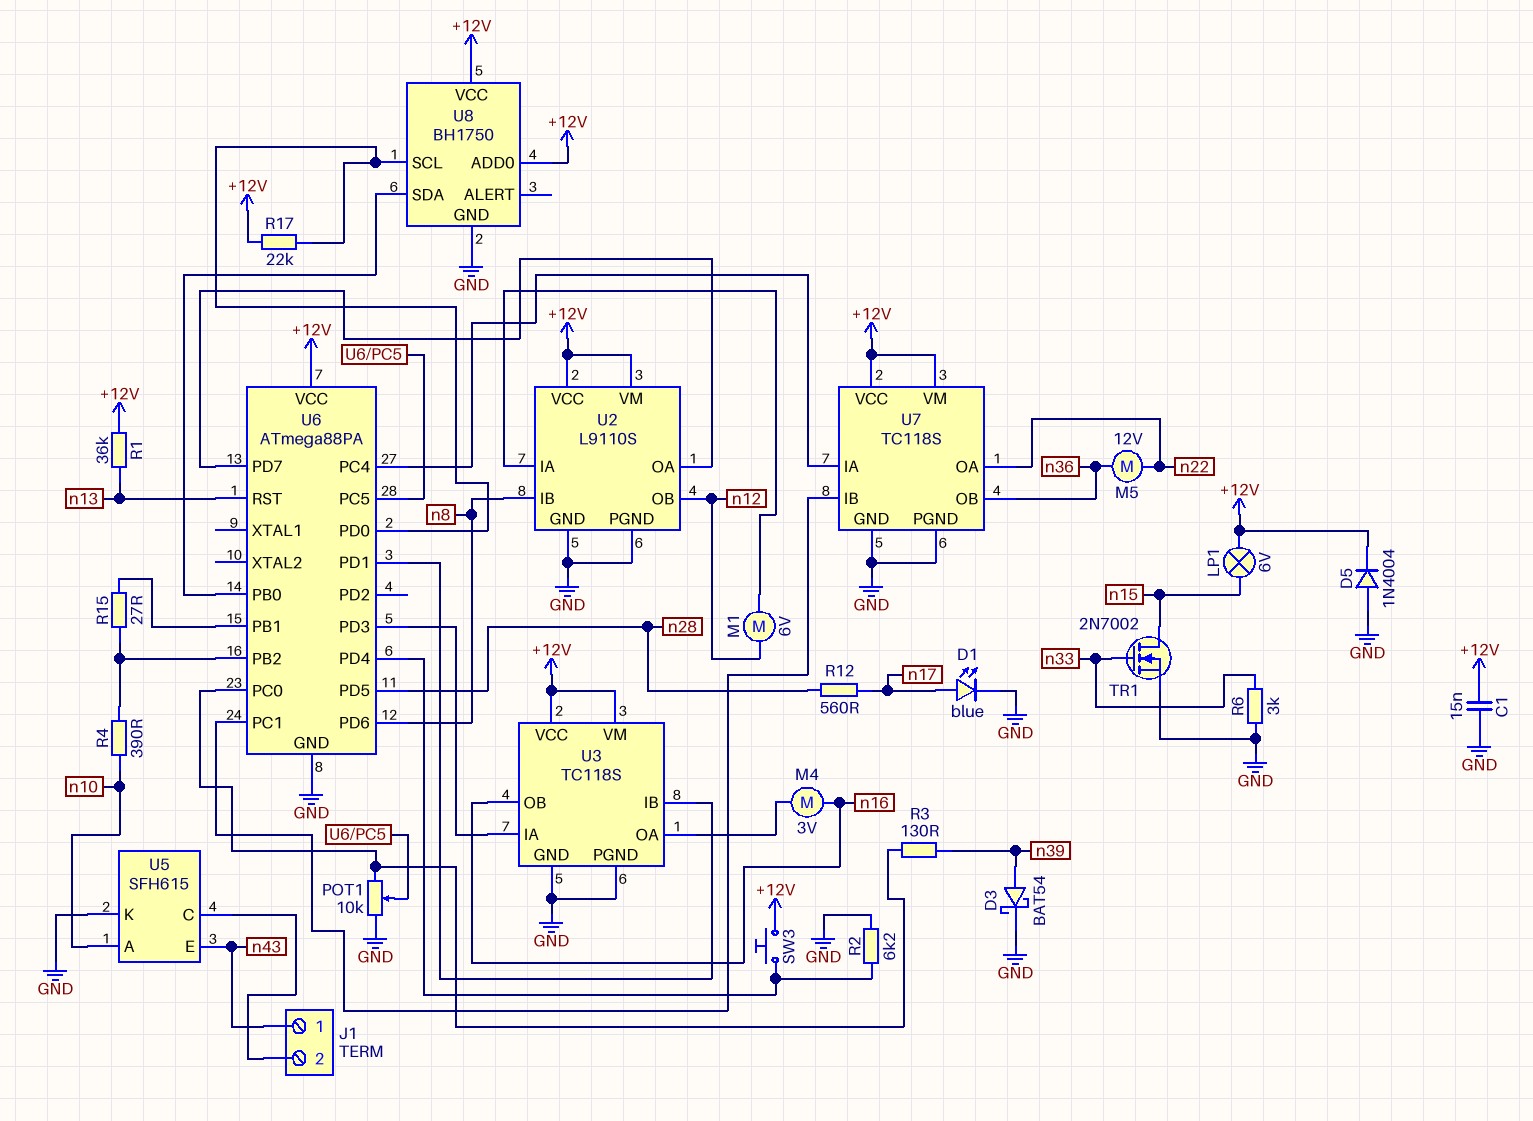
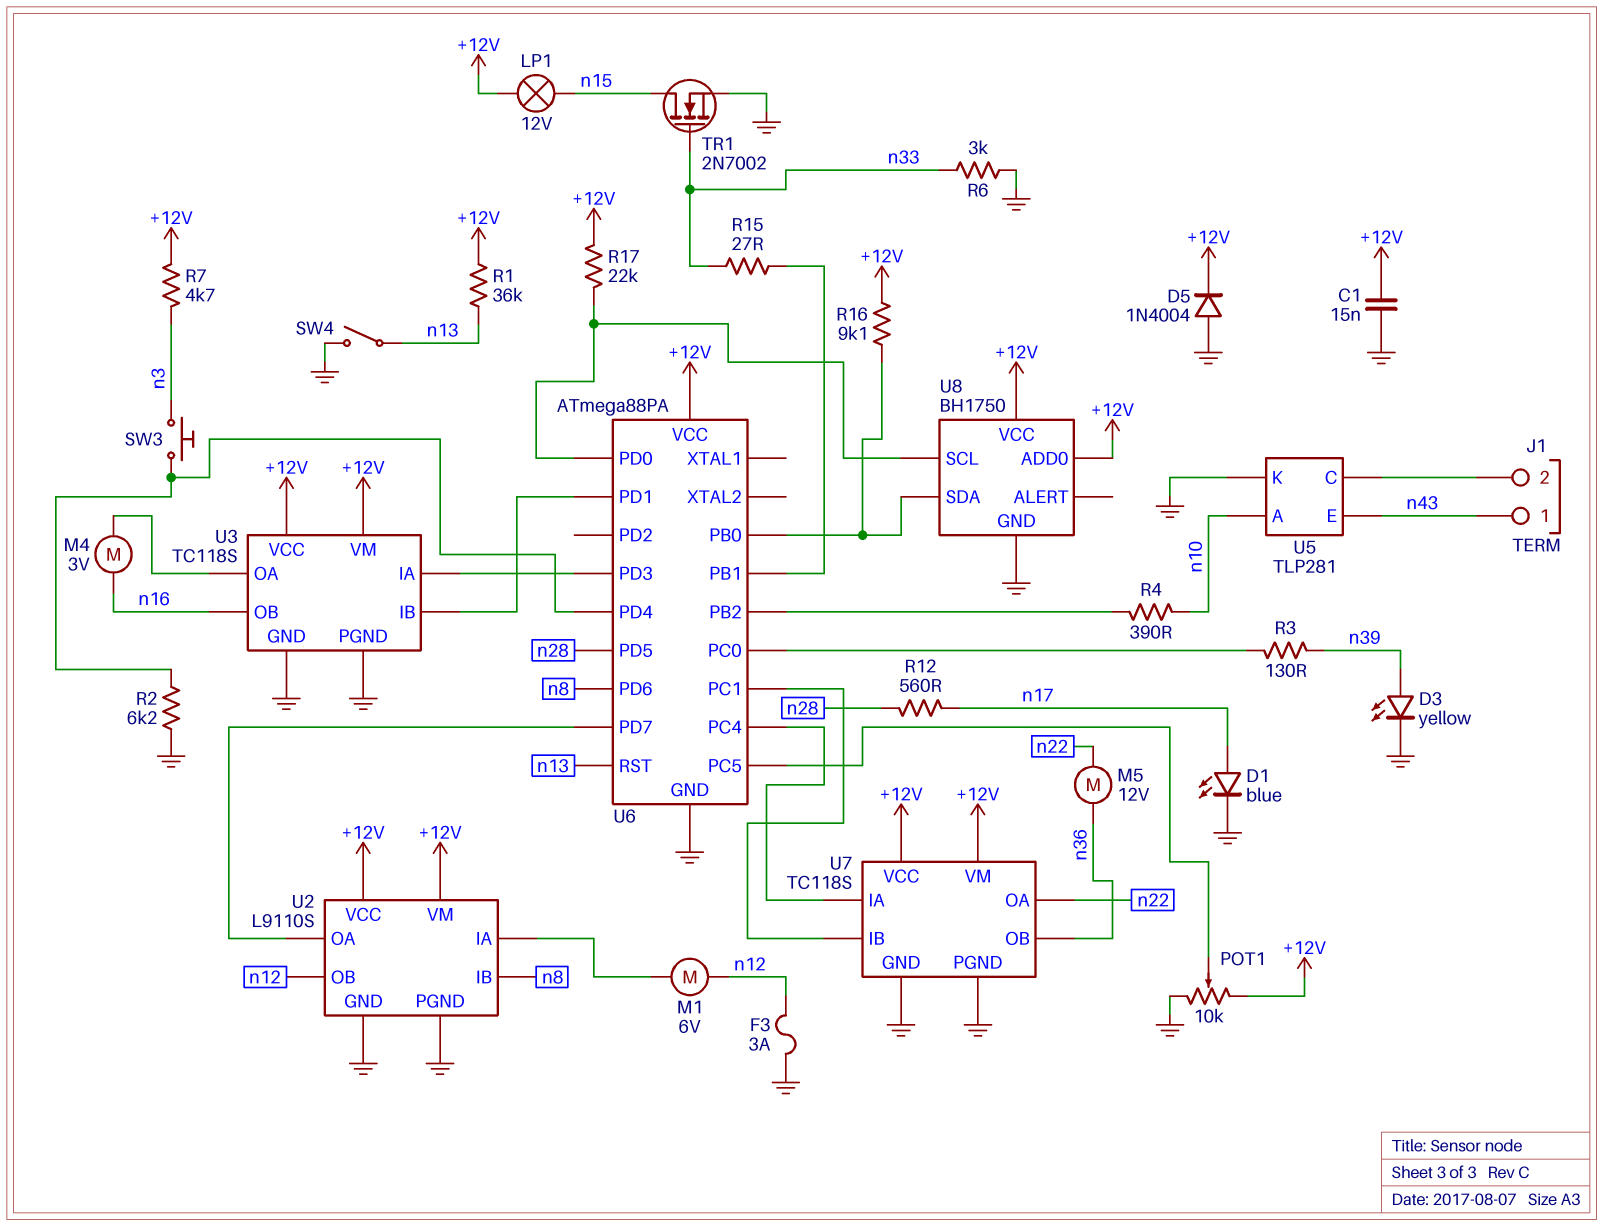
D3: schottky BAT54 (A n39, K GND) -> LED yellow (A n39, K GND)
F3: none -> 3A (GND, n12)
LP1: lamp 6V (+12V, n15) -> lamp 12V (+12V, n15)
POT1: 10k (GND, U6/PC0, wiper U6/PC5) -> 10k (+12V, GND, wiper U6/PC5)
R7: none -> 4.7k (+12V, n3)
R15: 27 (U6/PB1, U6/PB2) -> 27 (U6/PB1, n33)
R16: none -> 9.1k (+12V, U6/PB0)
SW3: button (+12V, U6/PD4) -> button (U6/PD4, n3)
SW4: none -> switch (GND, n13)
U5: SFH615 -> TLP281

